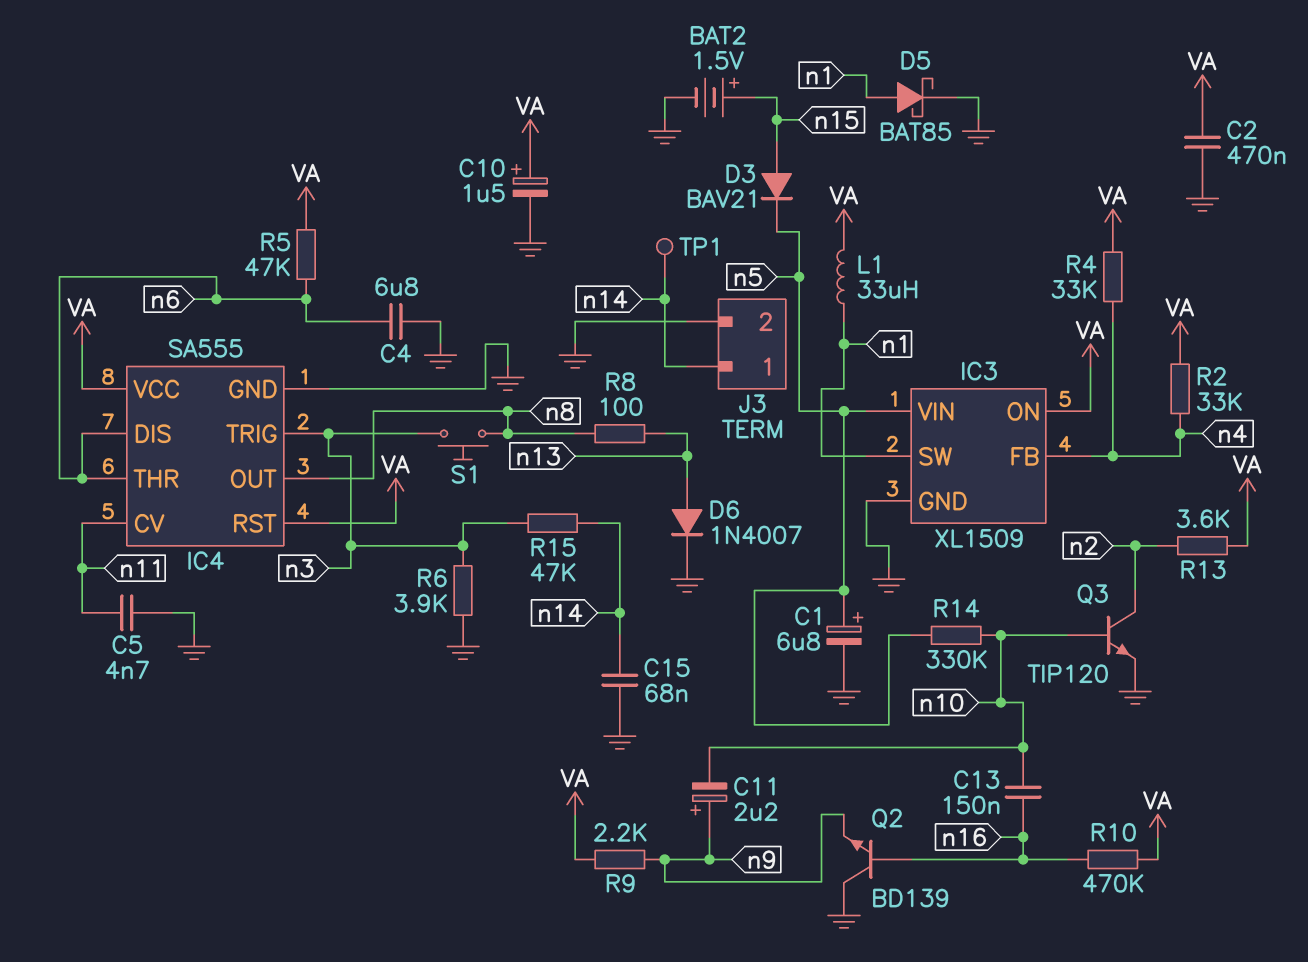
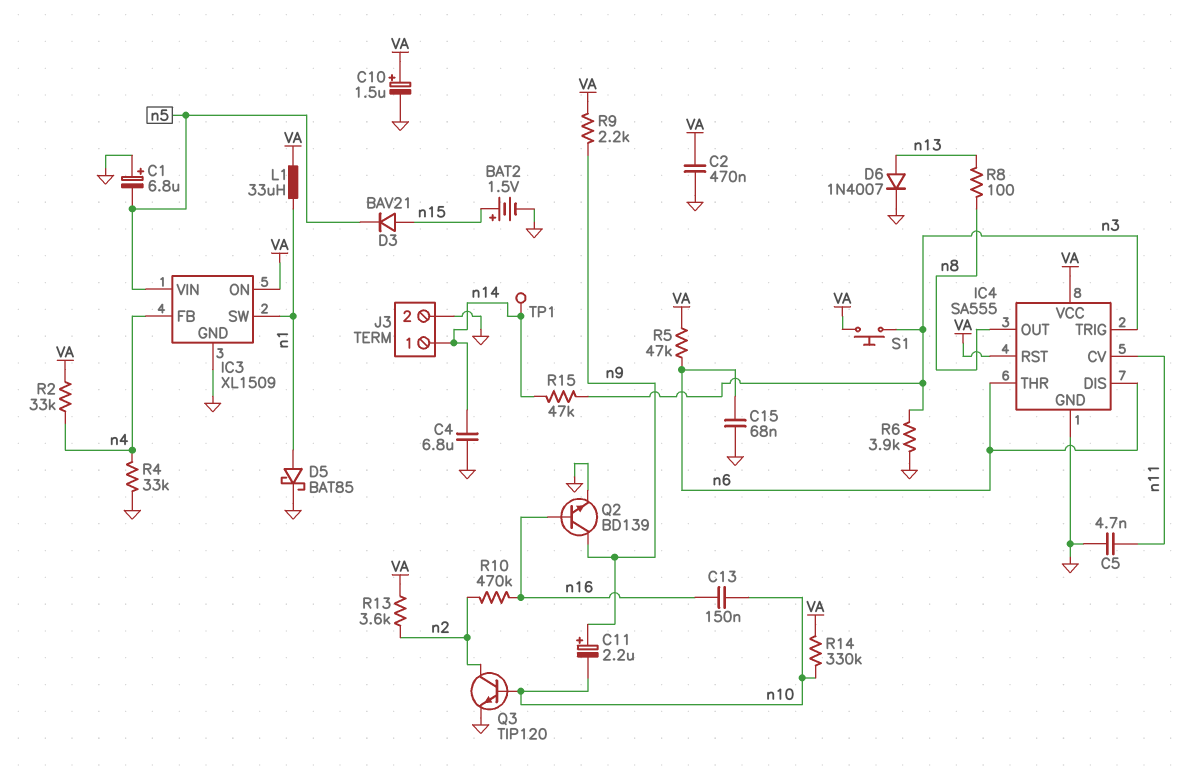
C1: 6.8uF (plus n5, minus GND) -> 6.8uF (plus GND, minus n5)
C4: 6.8uF (GND, n6) -> 6.8uF (GND, n14)
C15: 68nF (GND, n14) -> 68nF (GND, n6)
Q2: NPN BD139 (B n16, C GND, E n9) -> NPN BD139 (B n16, C n9, E GND)
R4: 33k (VA, n4) -> 33k (GND, n4)
R10: 470k (VA, n16) -> 470k (n2, n16)
R14: 330k (n5, n10) -> 330k (VA, n10)
S1: button (n3, n8) -> button (VA, n3)

